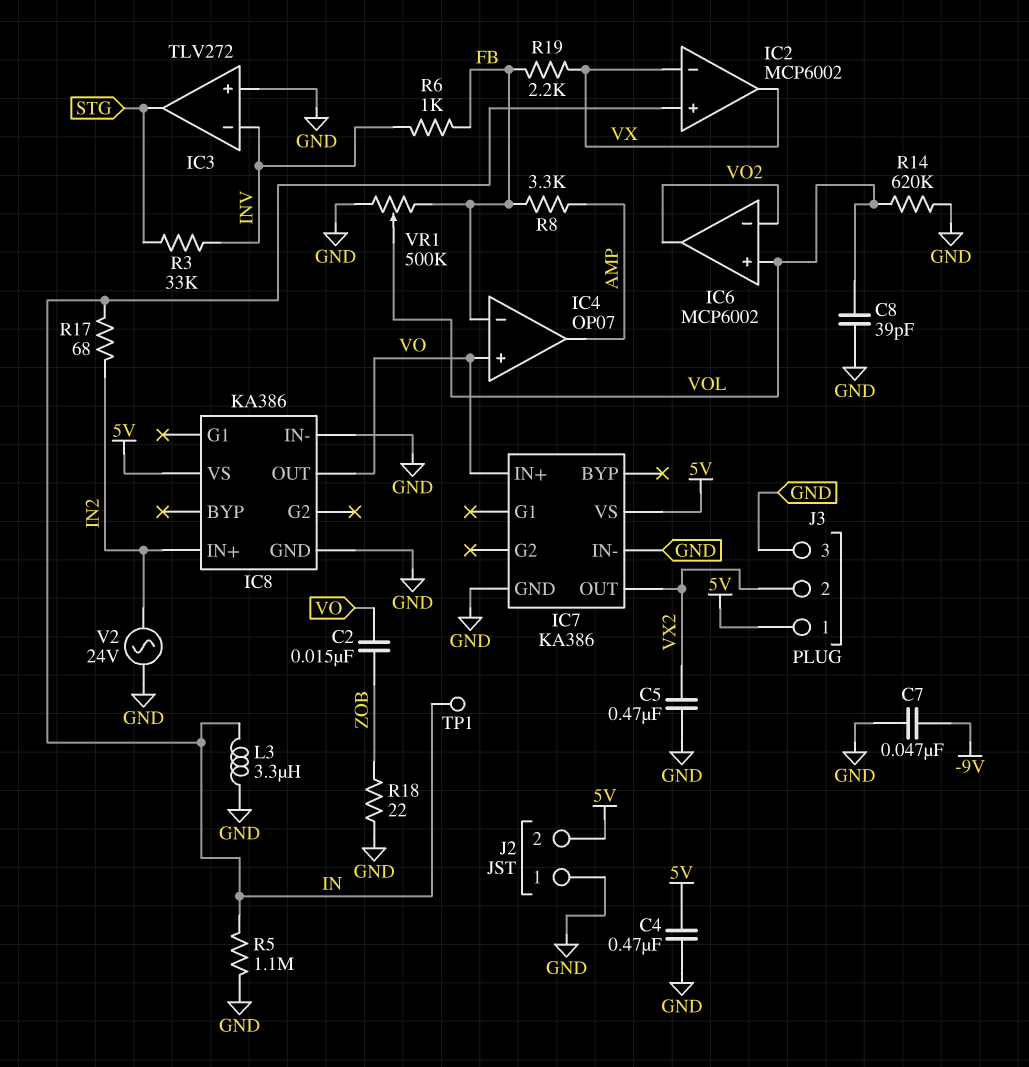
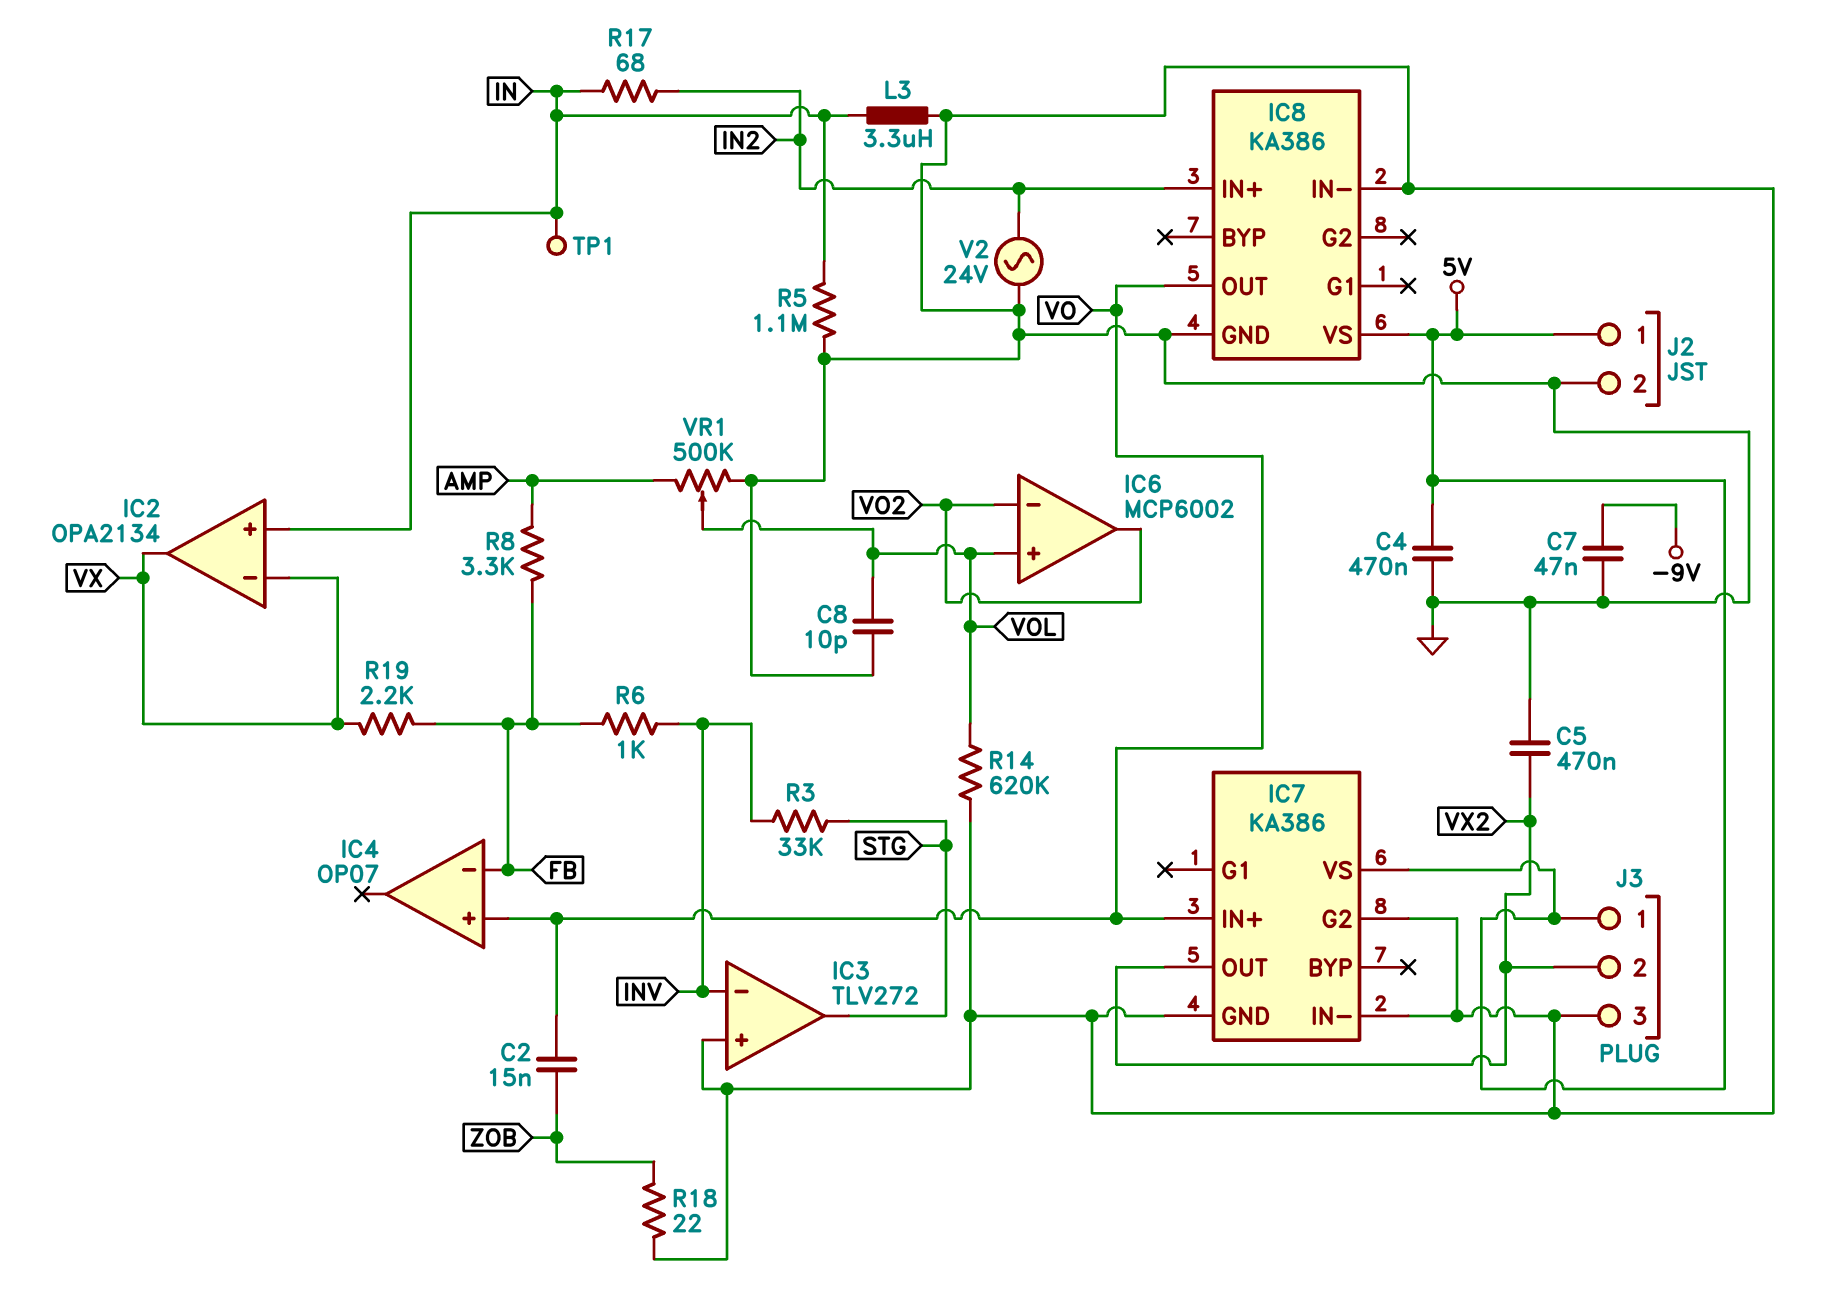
C8: 39pF (GND, VOL) -> 10pF (GND, VOL)
IC2: MCP6002 -> OPA2134
IC4 pin out: AMP -> none
IC7 pin G2: none -> GND
J2 pin 1: GND -> 5V
J2 pin 2: 5V -> GND
VR1: 500k (FB, GND, wiper VOL) -> 500k (AMP, GND, wiper VOL)

